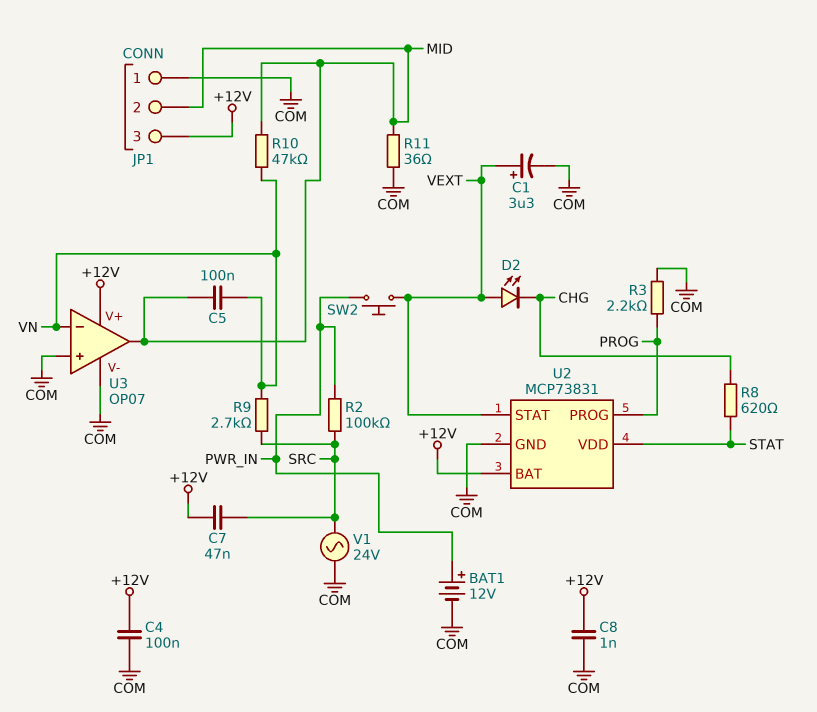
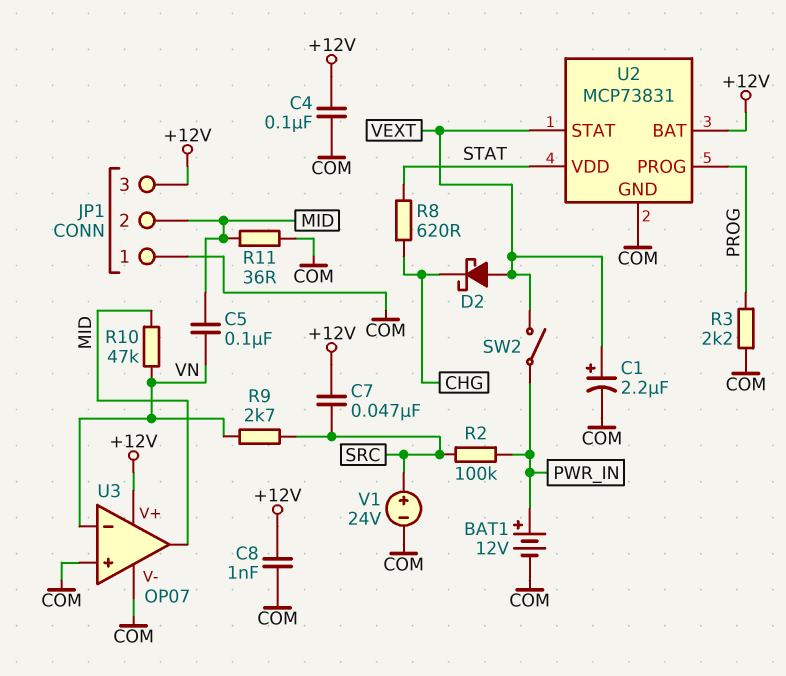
C1: 3.3uF (plus VEXT, minus COM) -> 2.2uF (plus VEXT, minus COM)
D2: LED (A VEXT, K CHG) -> schottky (A VEXT, K CHG)
SW2: button (PWR_IN, VEXT) -> switch (PWR_IN, VEXT)
V1: AC 24V (COM, SRC) -> 24V (plus SRC, minus COM)

